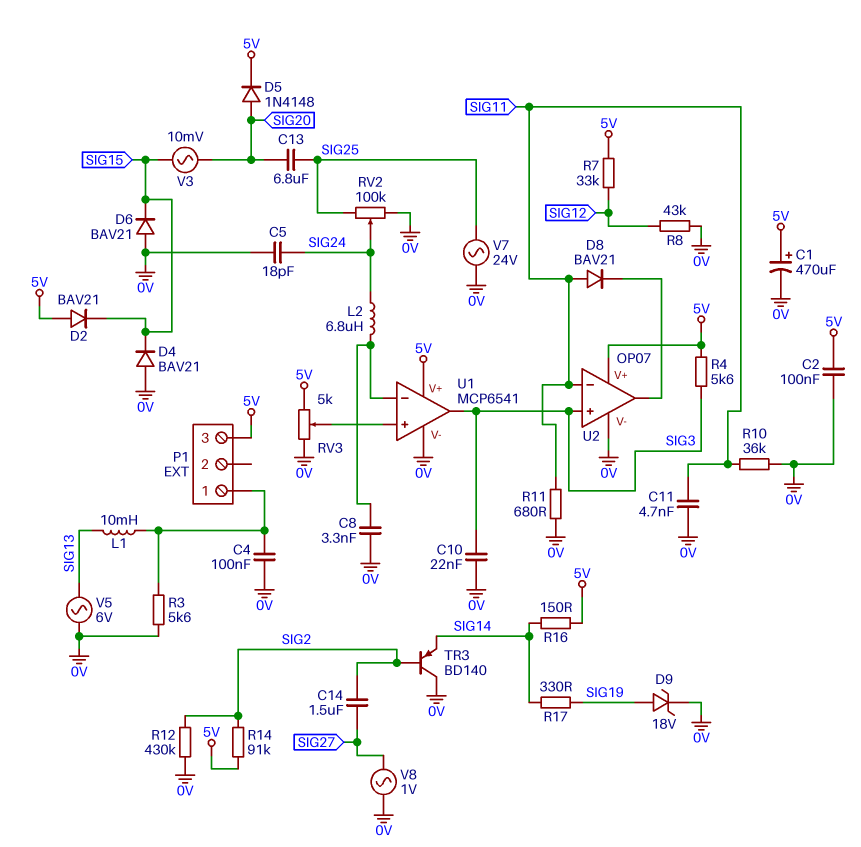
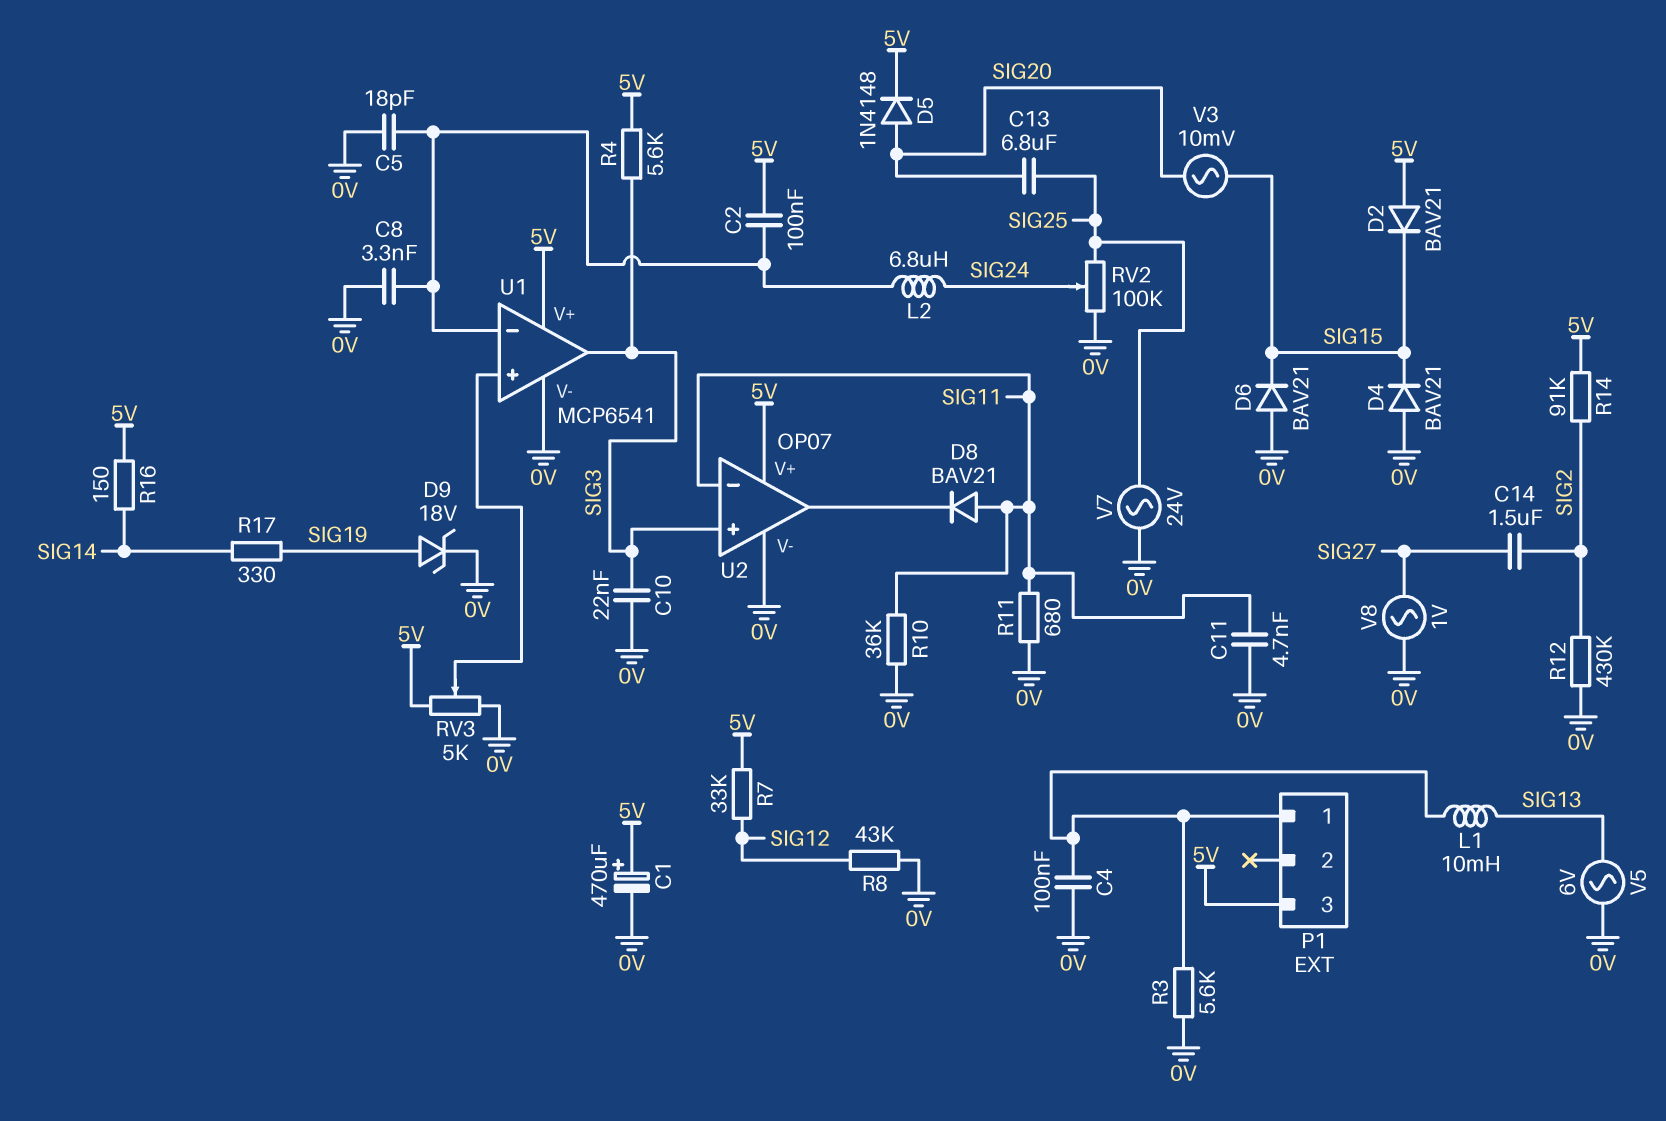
C2: 100nF (0V, 5V) -> 100nF (5V, U1/in-)
C5: 18pF (0V, SIG24) -> 18pF (0V, U1/in-)
TR3: PNP BD140 (B SIG2, C 0V, E SIG14) -> none

